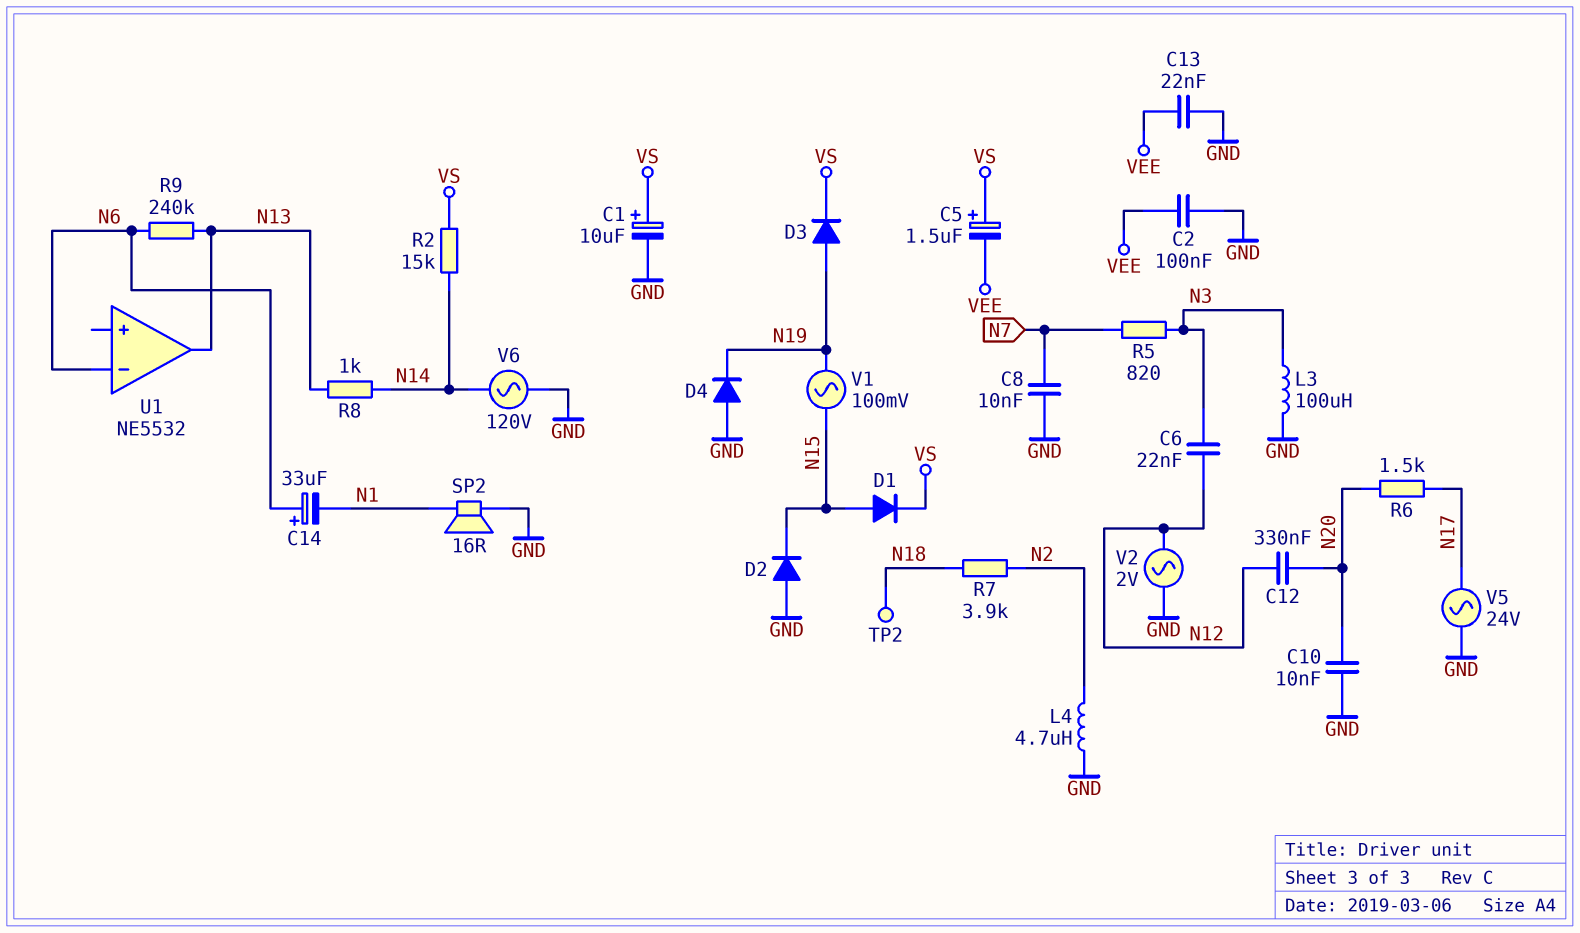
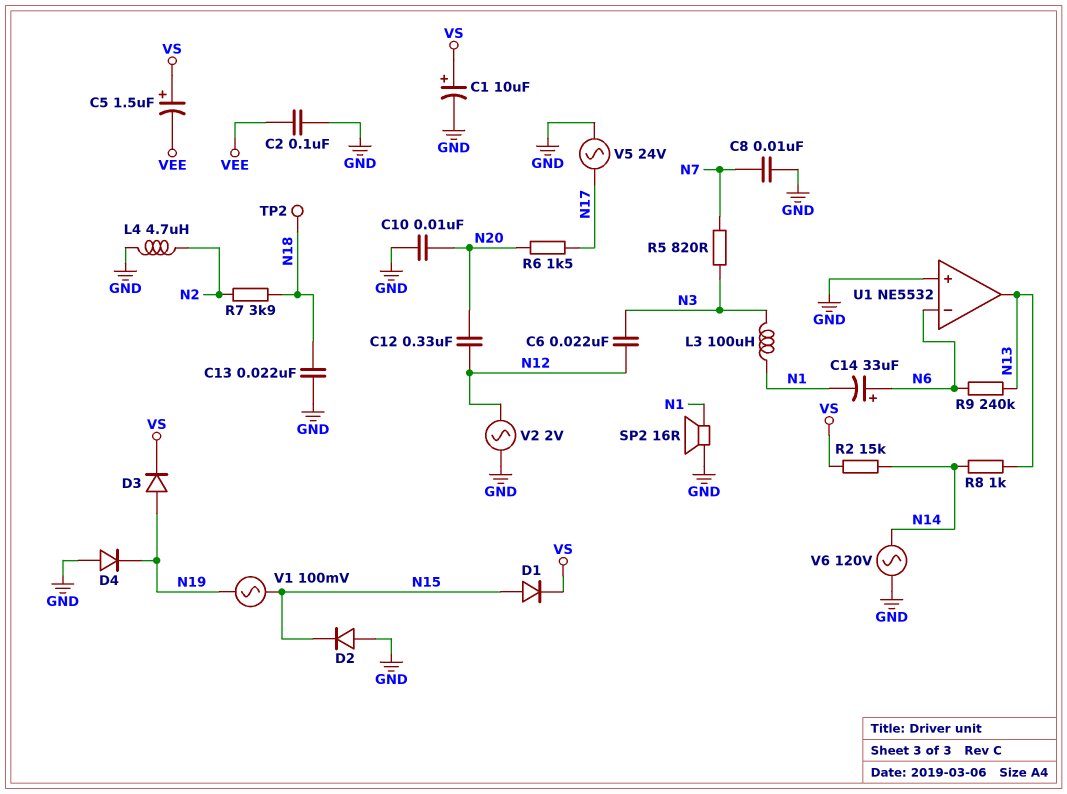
C13: 22nF (GND, VEE) -> 22nF (GND, N18)
L3: 100uH (GND, N3) -> 100uH (N1, N3)
U1 pin in+: none -> GND

